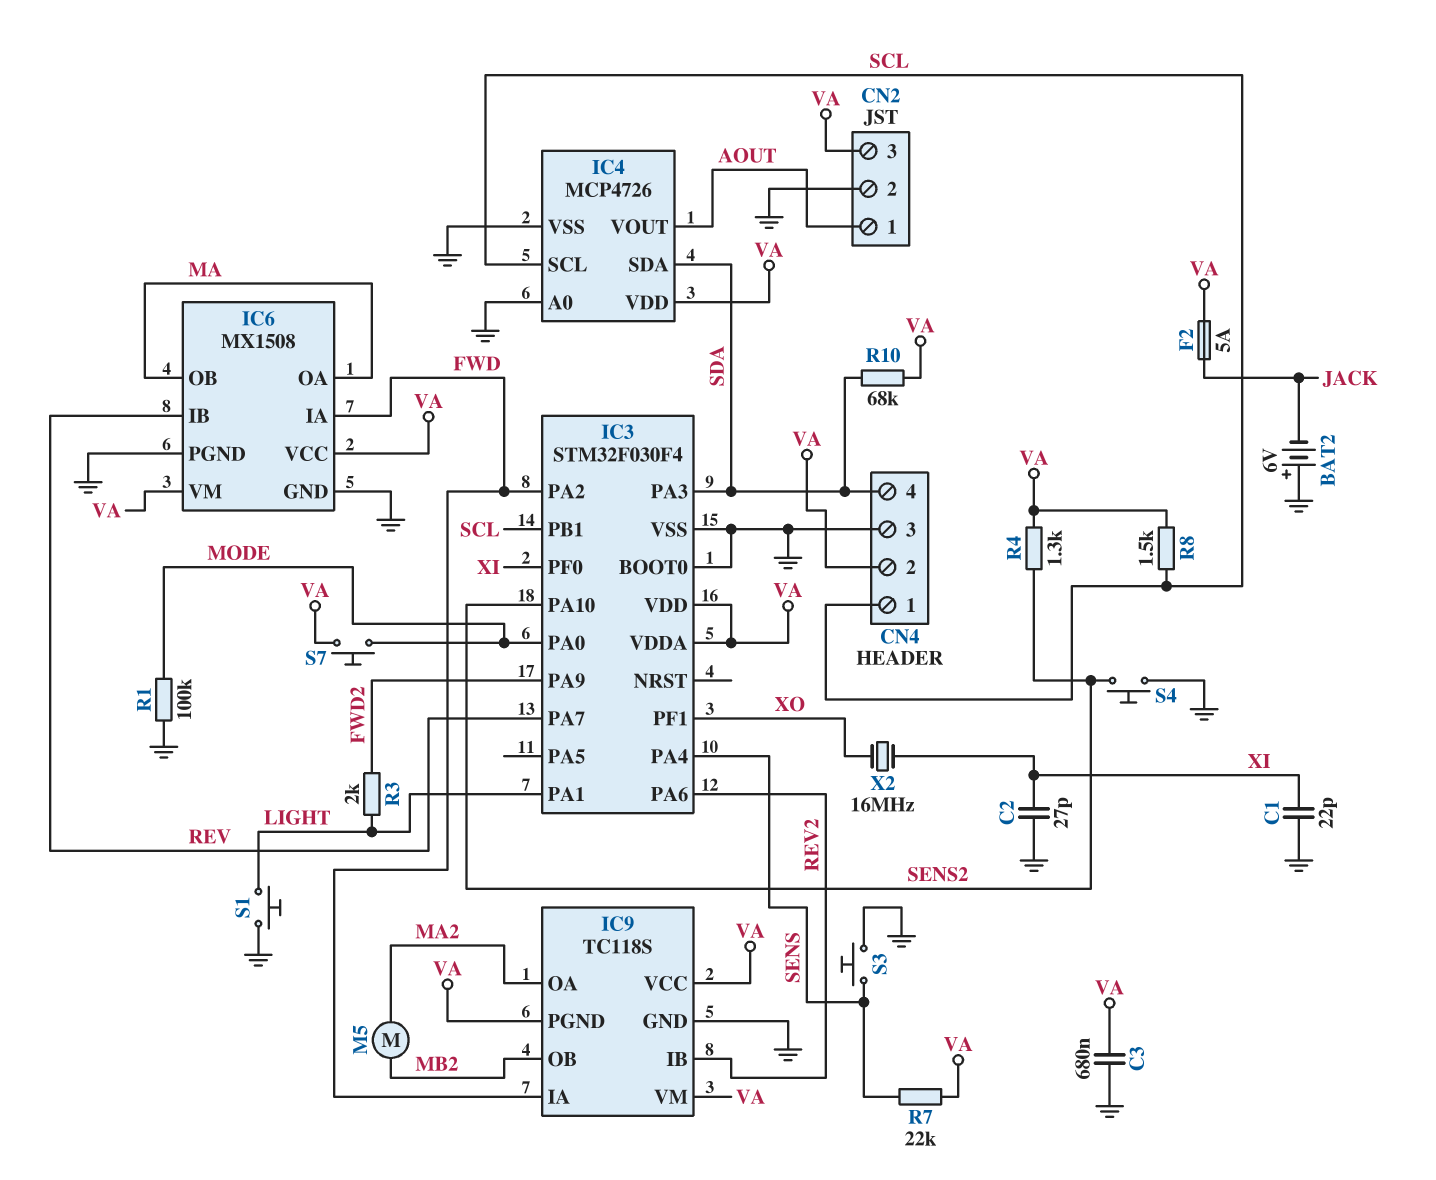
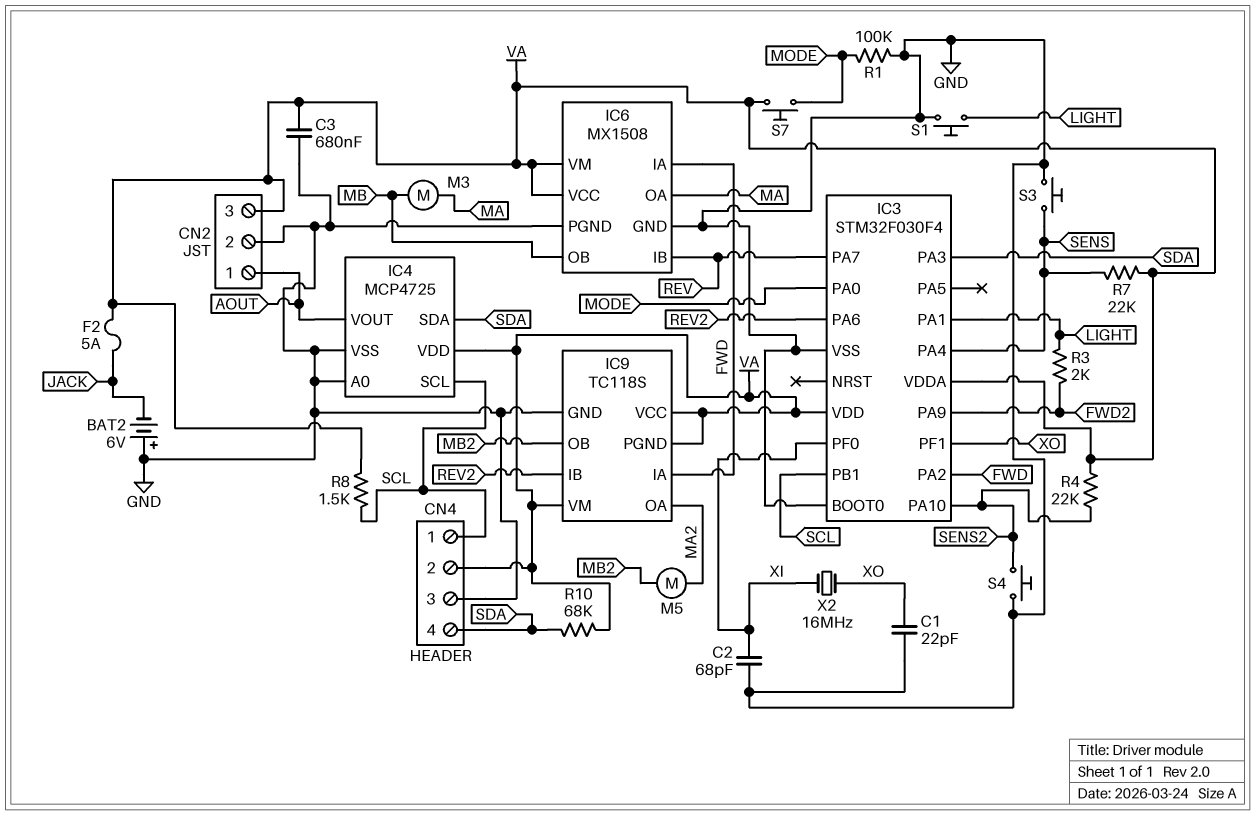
C1: 22pF (GND, XI) -> 22pF (GND, XO)
C2: 27pF (GND, XI) -> 68pF (GND, XI)
IC4: MCP4726 -> MCP4725
IC6 pin OB: MA -> MB
M3: none -> motor (MA, MB)
R4: 1.3k (SENS2, VA) -> 22k (SENS2, VA)

